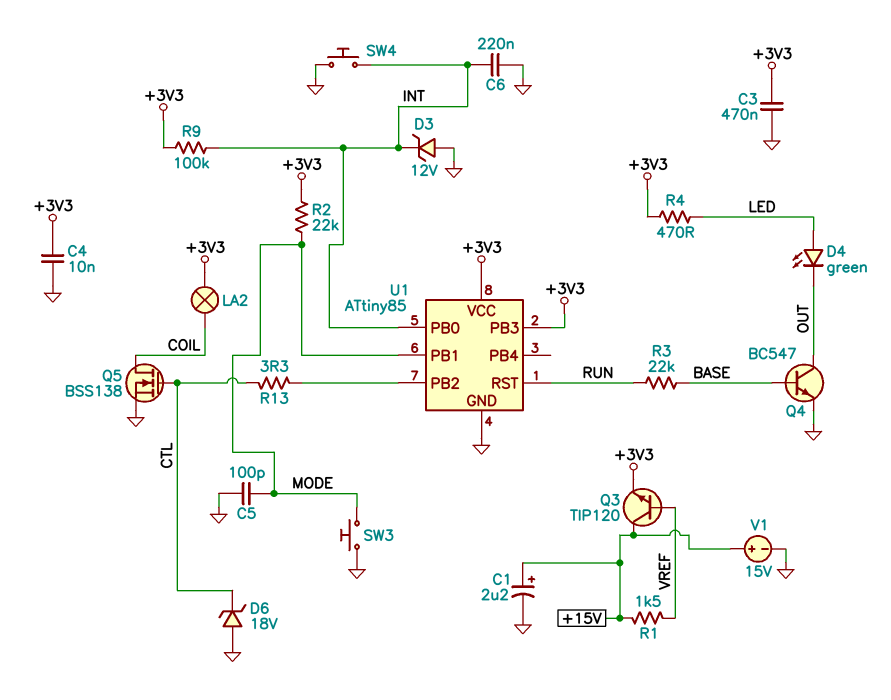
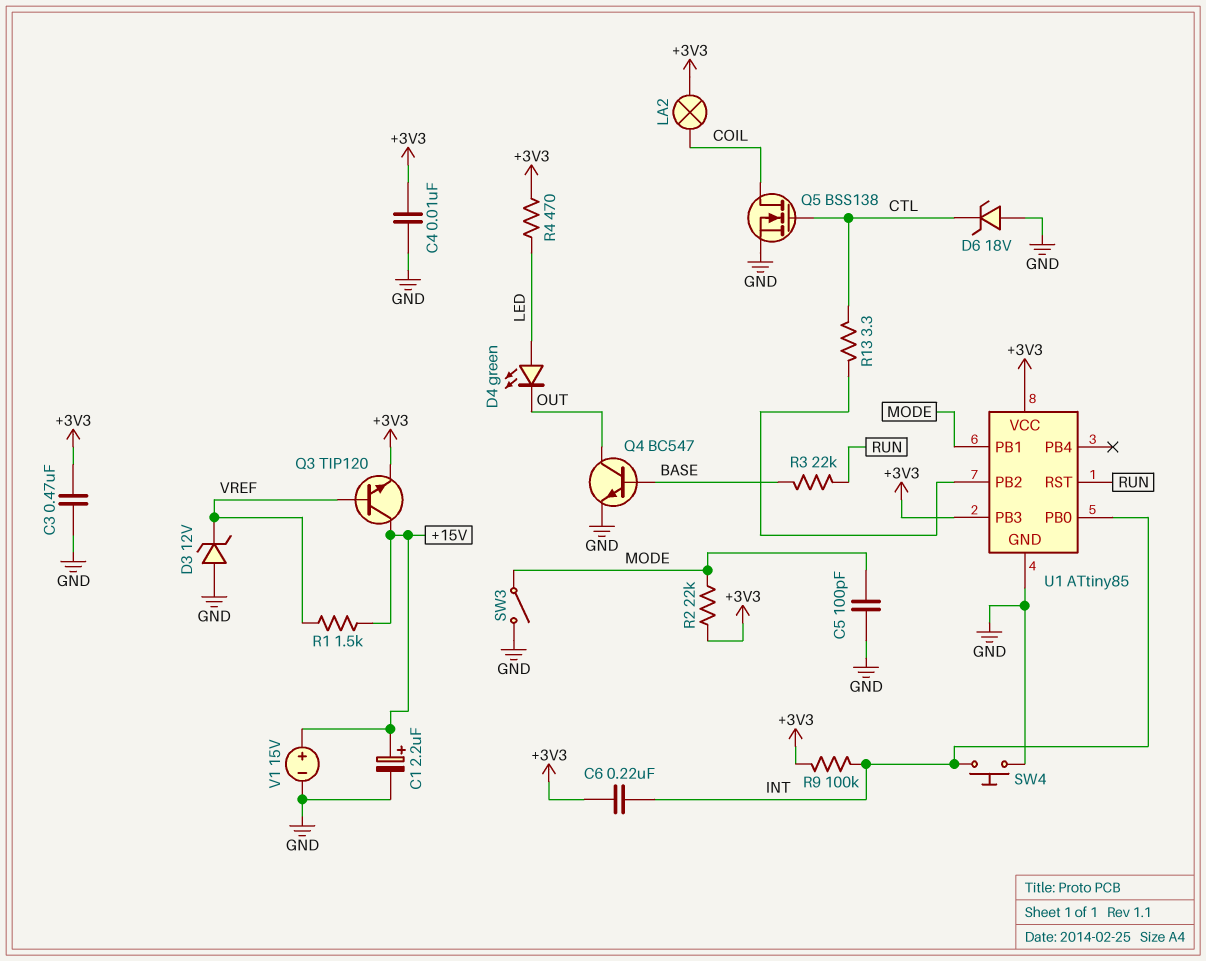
C6: 220nF (GND, INT) -> 220nF (+3V3, INT)
D3: zener 12V (A GND, K INT) -> zener 12V (A GND, K VREF)
SW3: button (GND, MODE) -> switch (GND, MODE)

